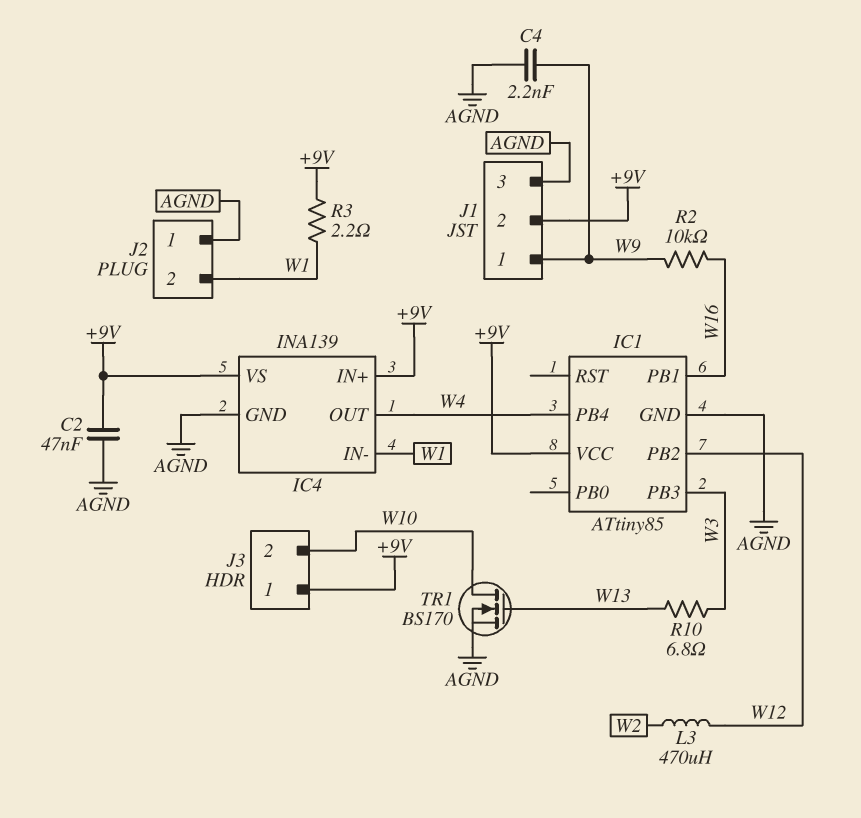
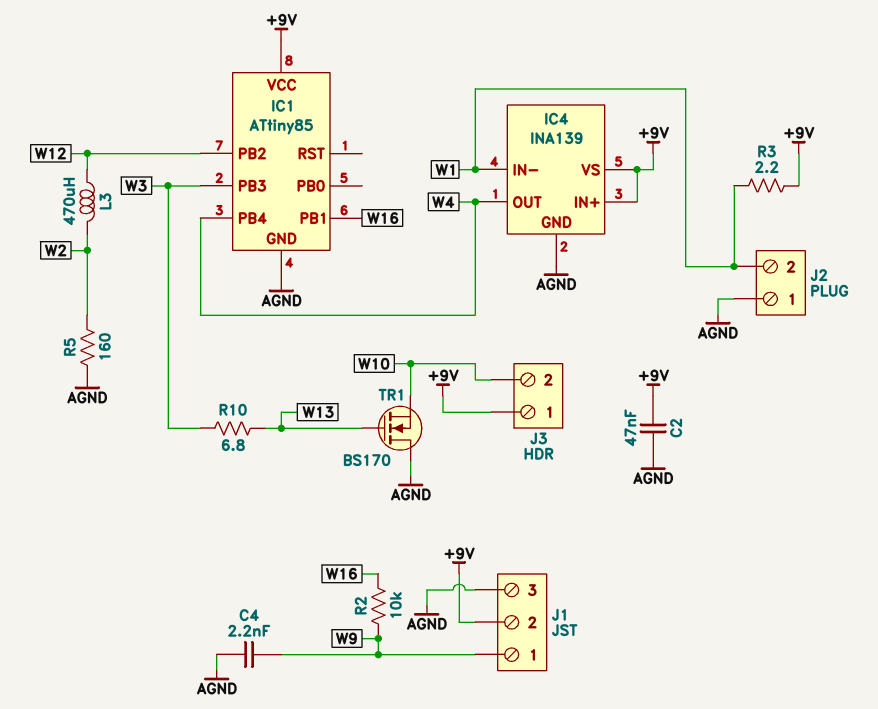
R5: none -> 160 (AGND, W2)
TR1: NMOS BS170 (G W13, D W10, S AGND) -> NMOS BS170 (G W13, D AGND, S W10)

